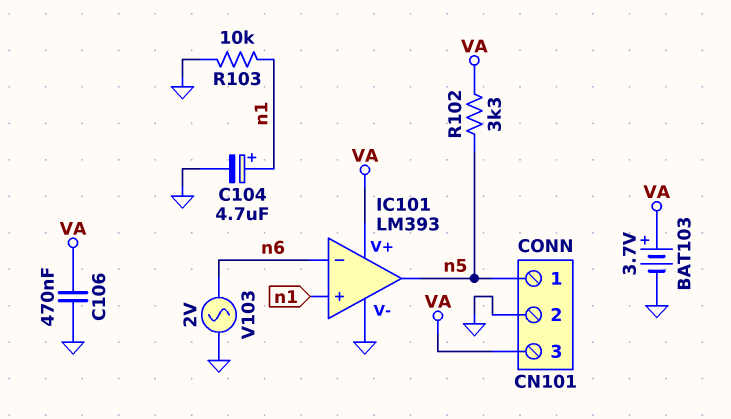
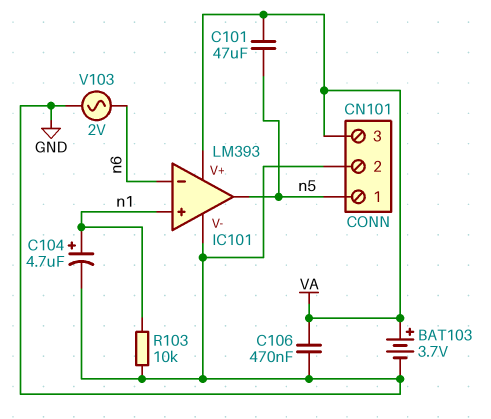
C101: none -> 47uF (VA, n5)
R102: 3.3k (VA, n5) -> none

